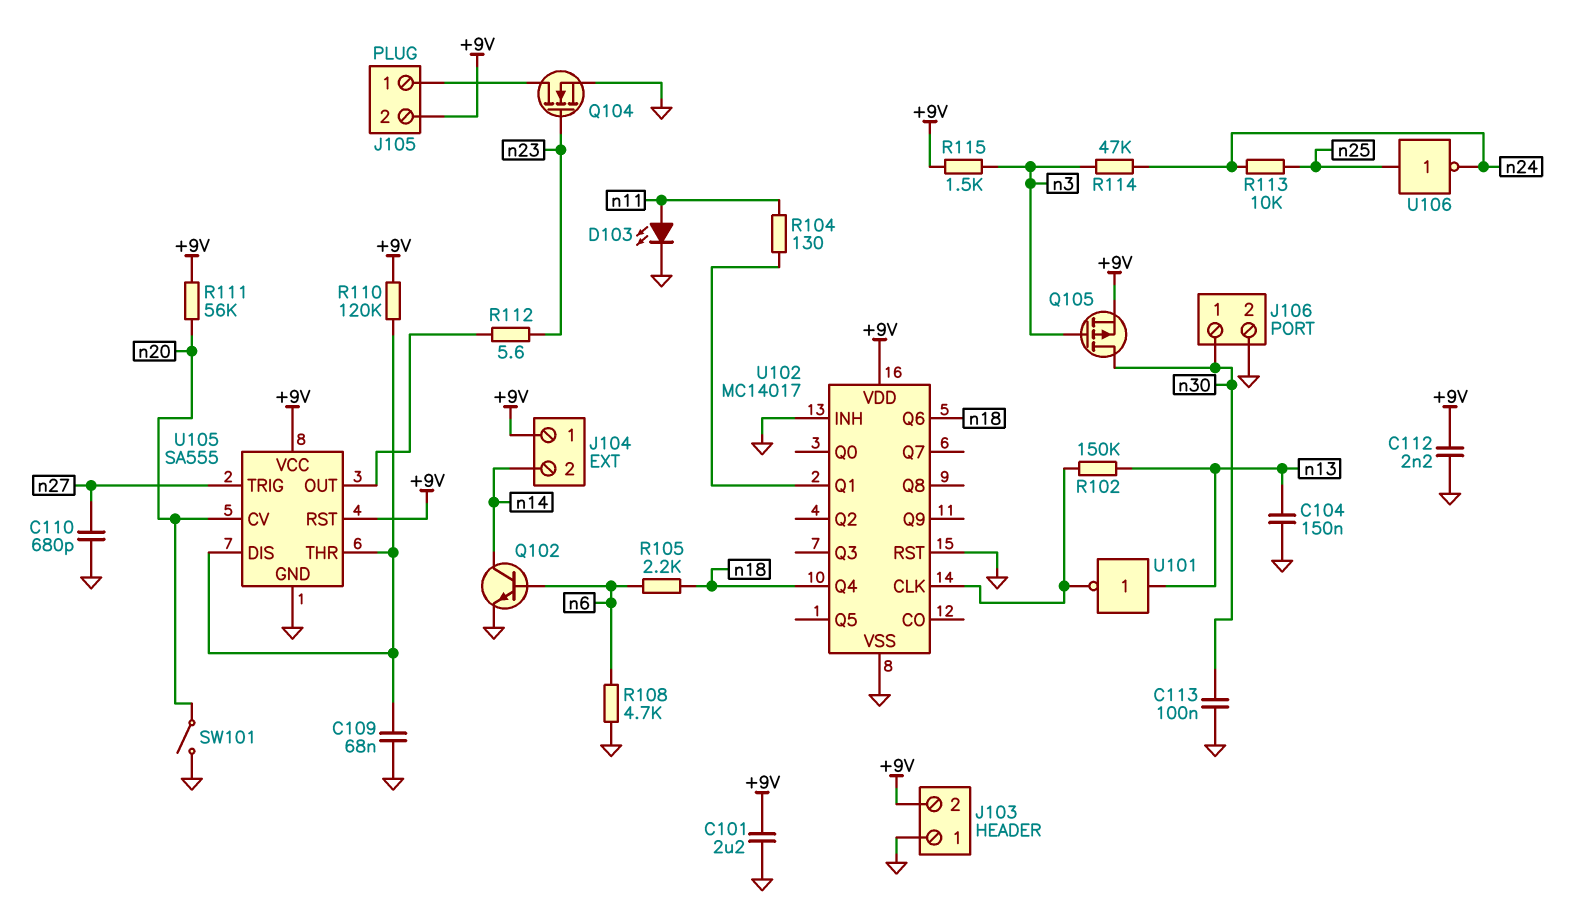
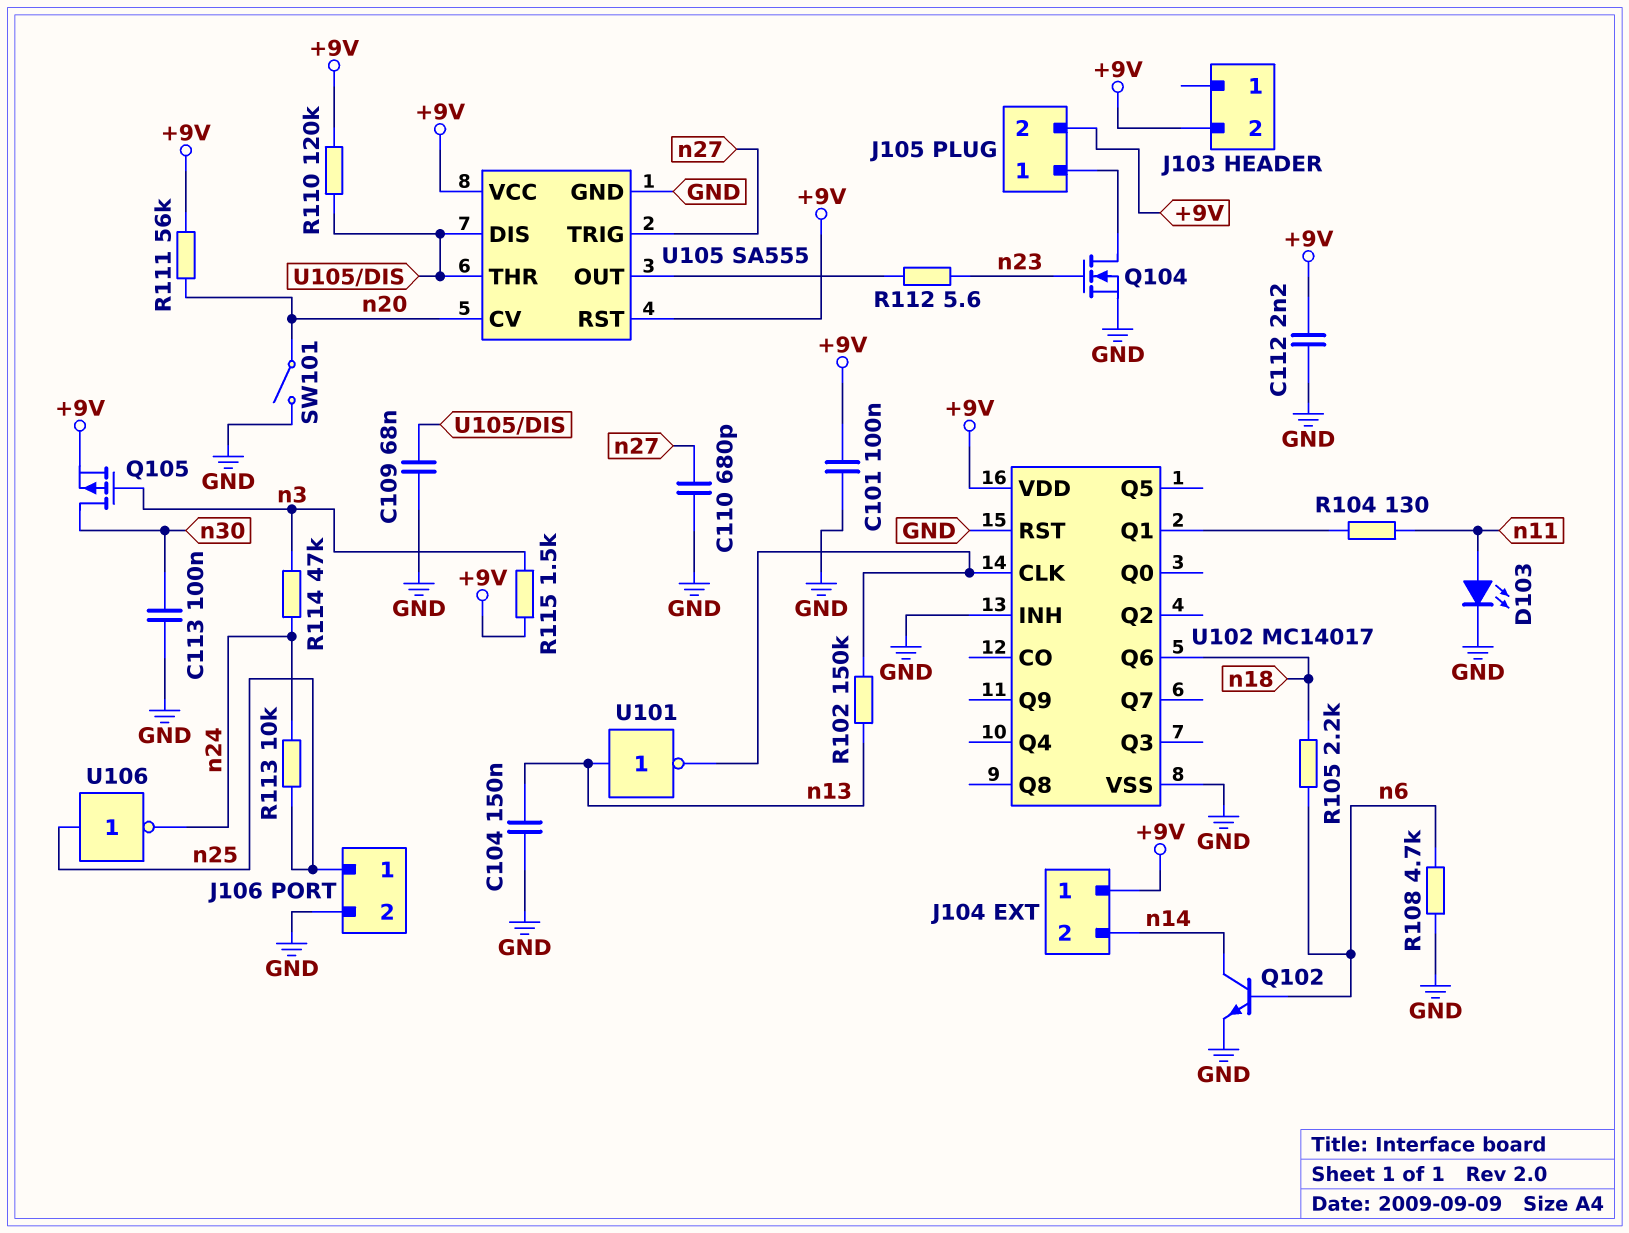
C101: 2.2uF (+9V, GND) -> 100nF (+9V, GND)
J103 pin 1: GND -> none
J106 pin 1: n30 -> n25
U102 pin Q4: n18 -> none

